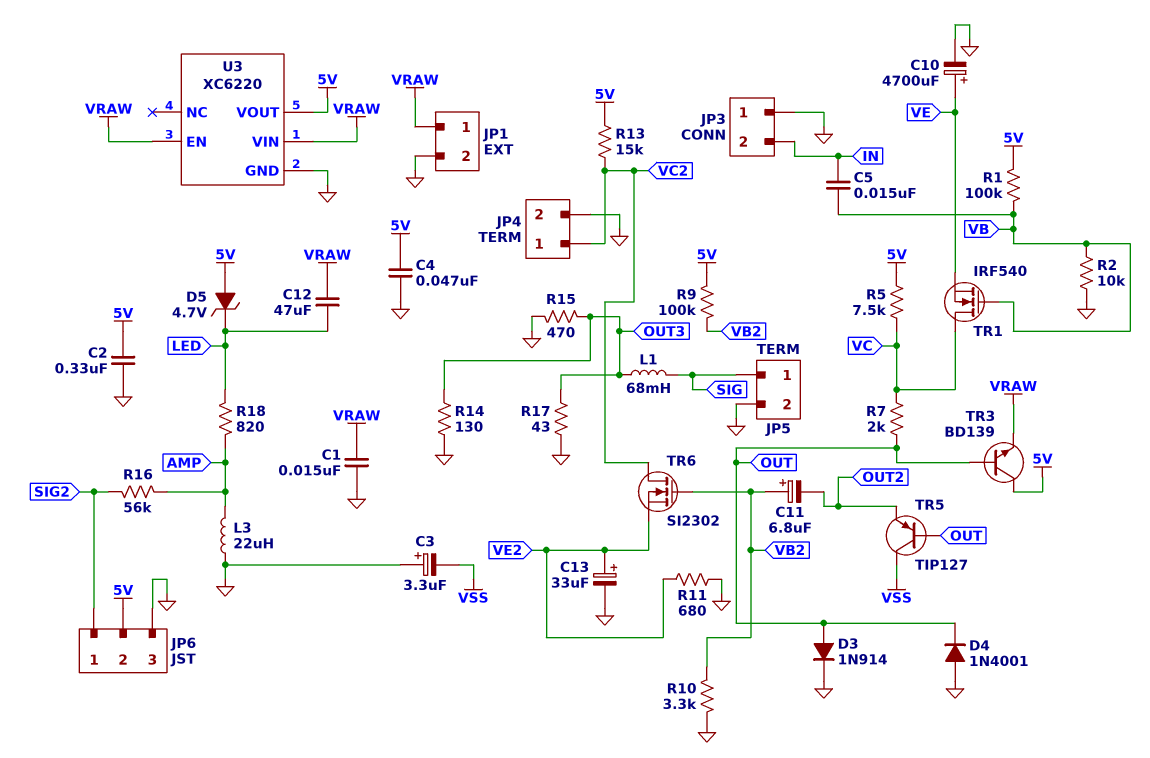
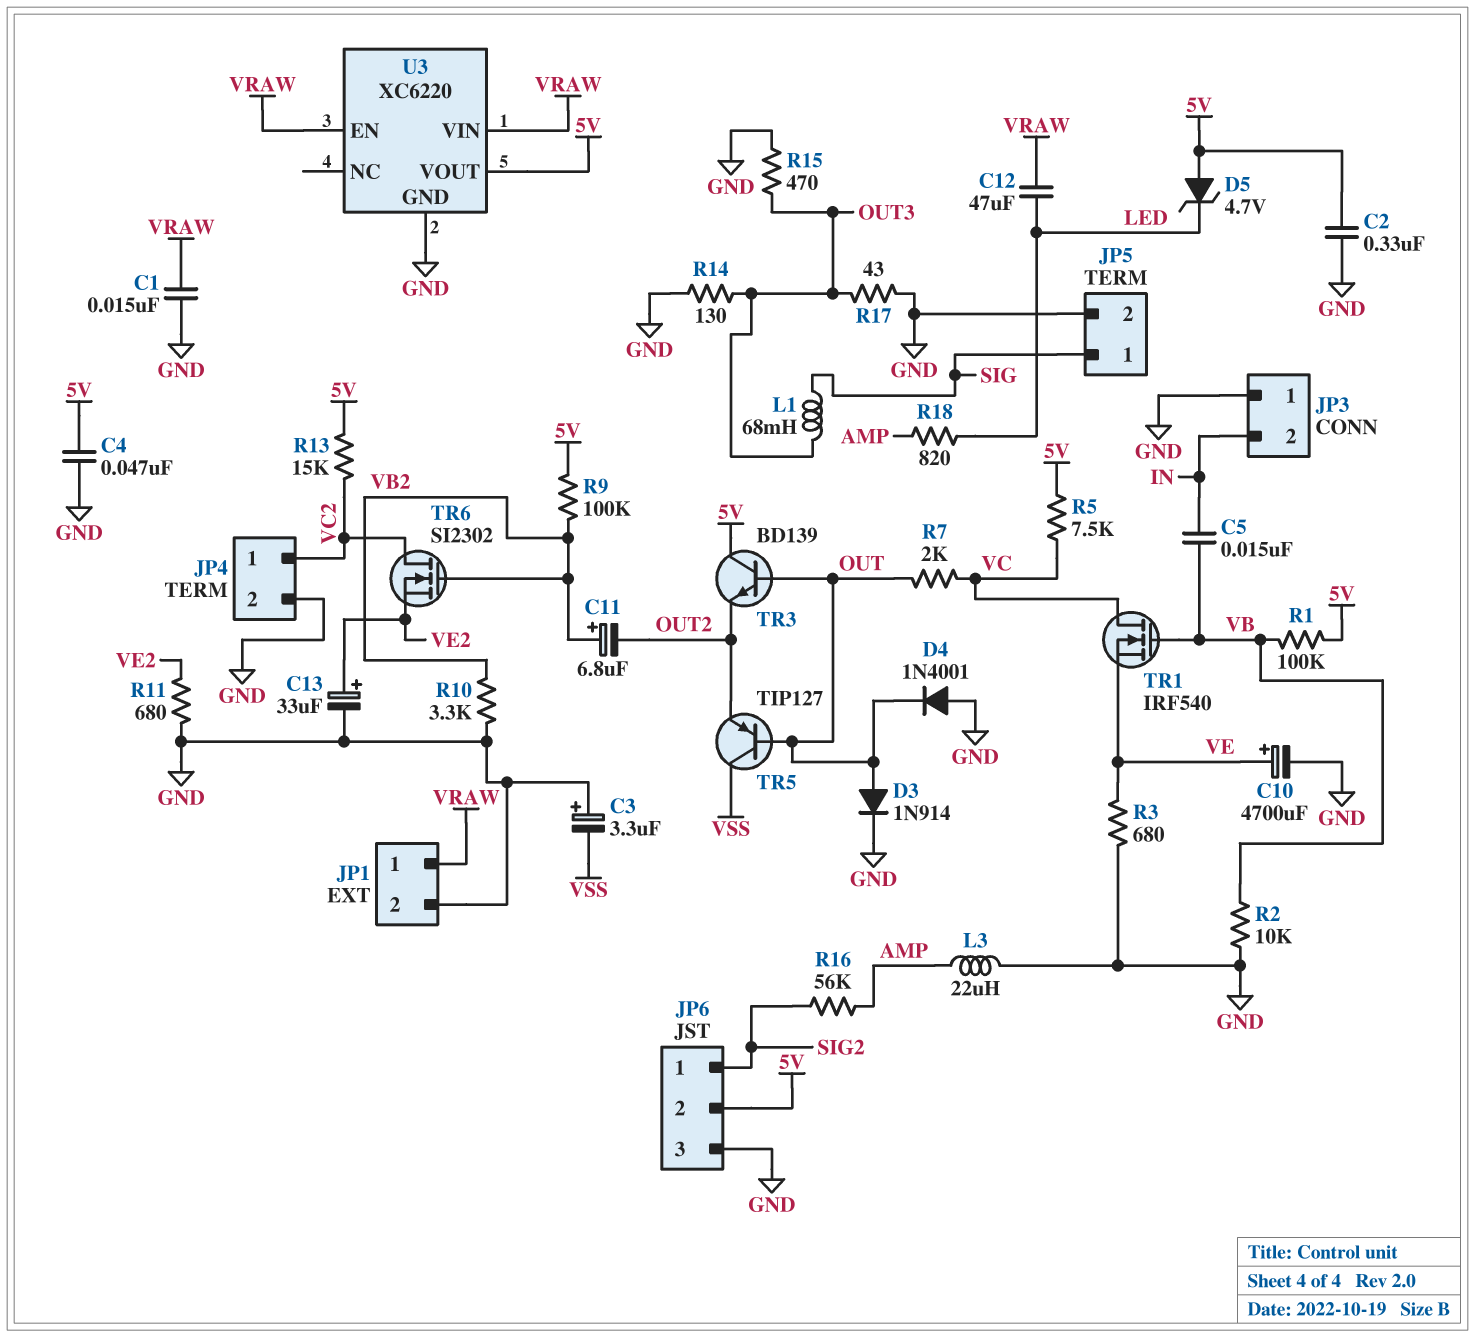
R3: none -> 680 (GND, VE)
TR3: NPN BD139 (B OUT, C 5V, E VRAW) -> NPN BD139 (B OUT, C 5V, E OUT2)

